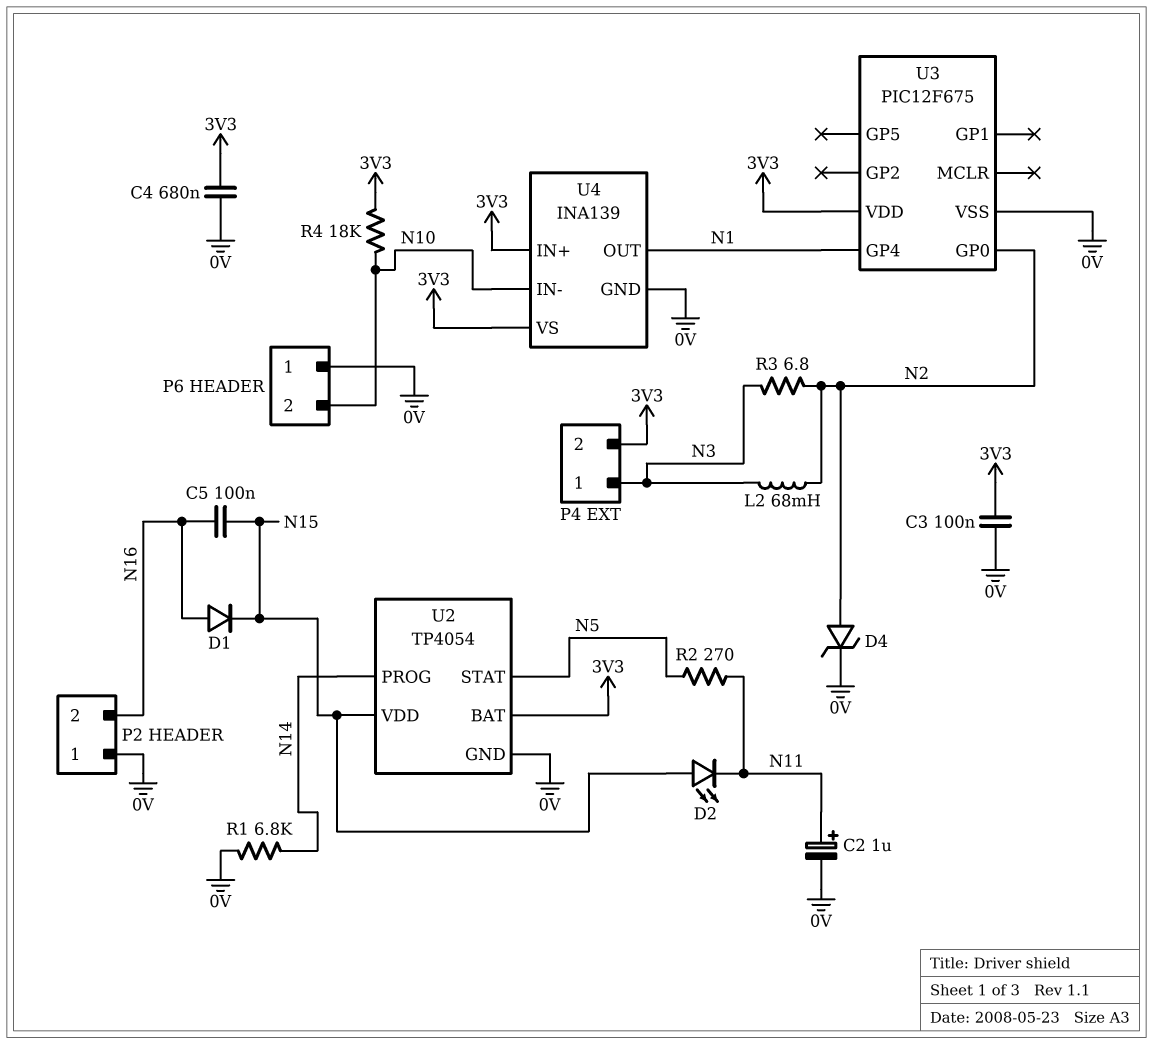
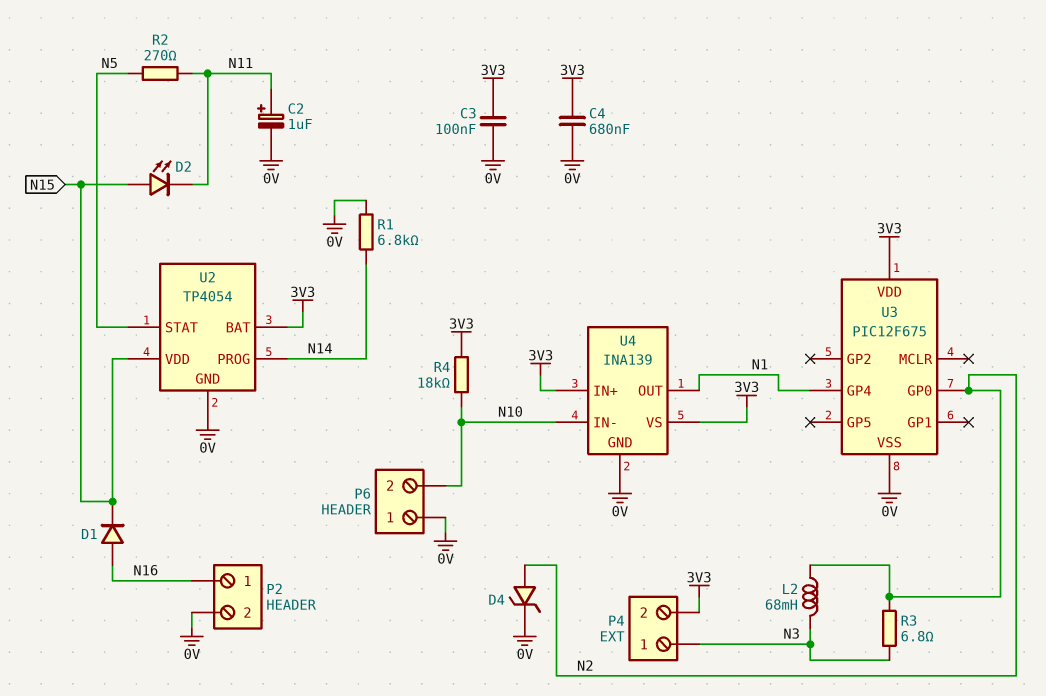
C5: 100nF (N15, N16) -> none
P2 pin 1: 0V -> N16
P2 pin 2: N16 -> 0V

